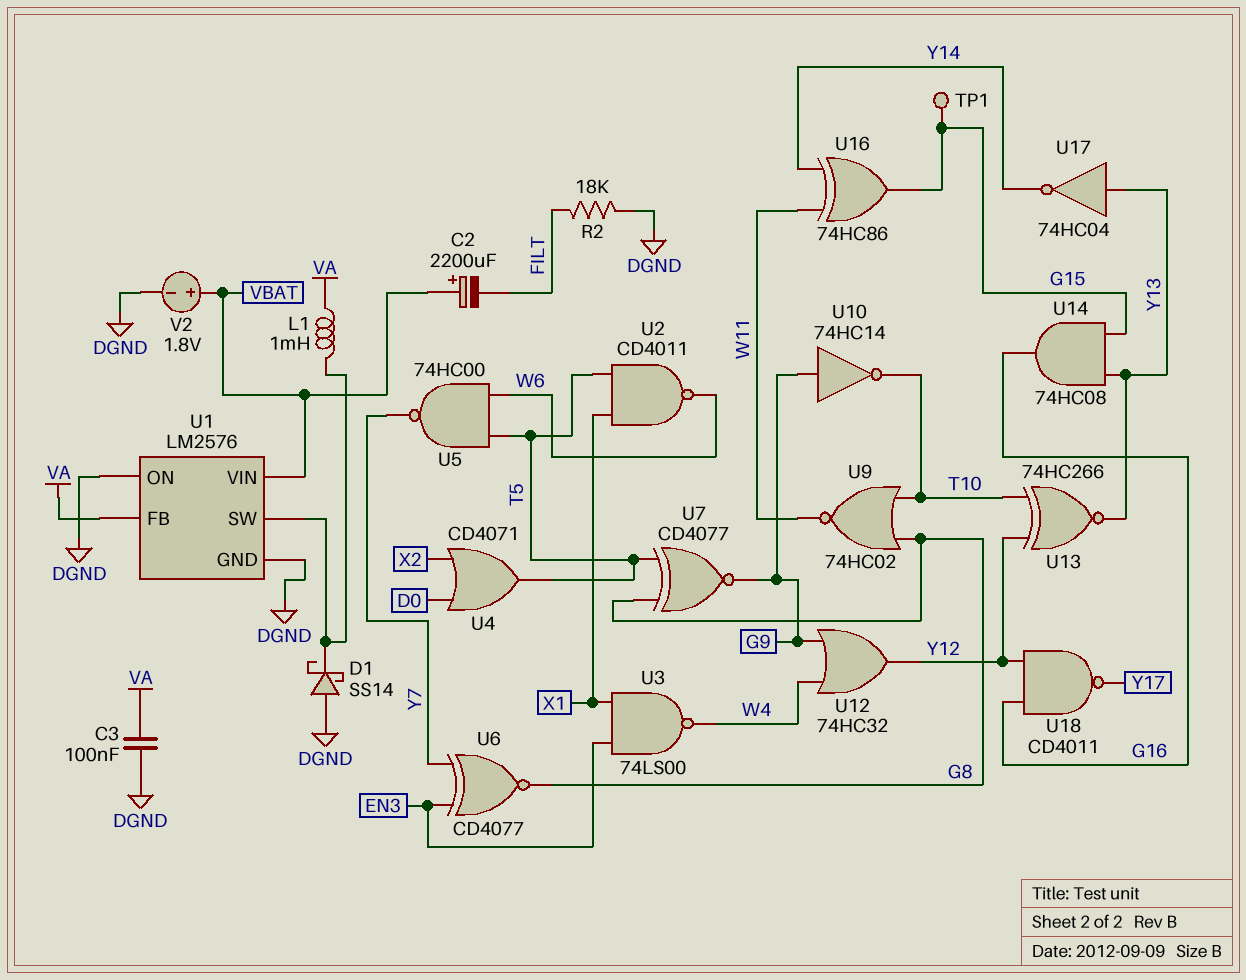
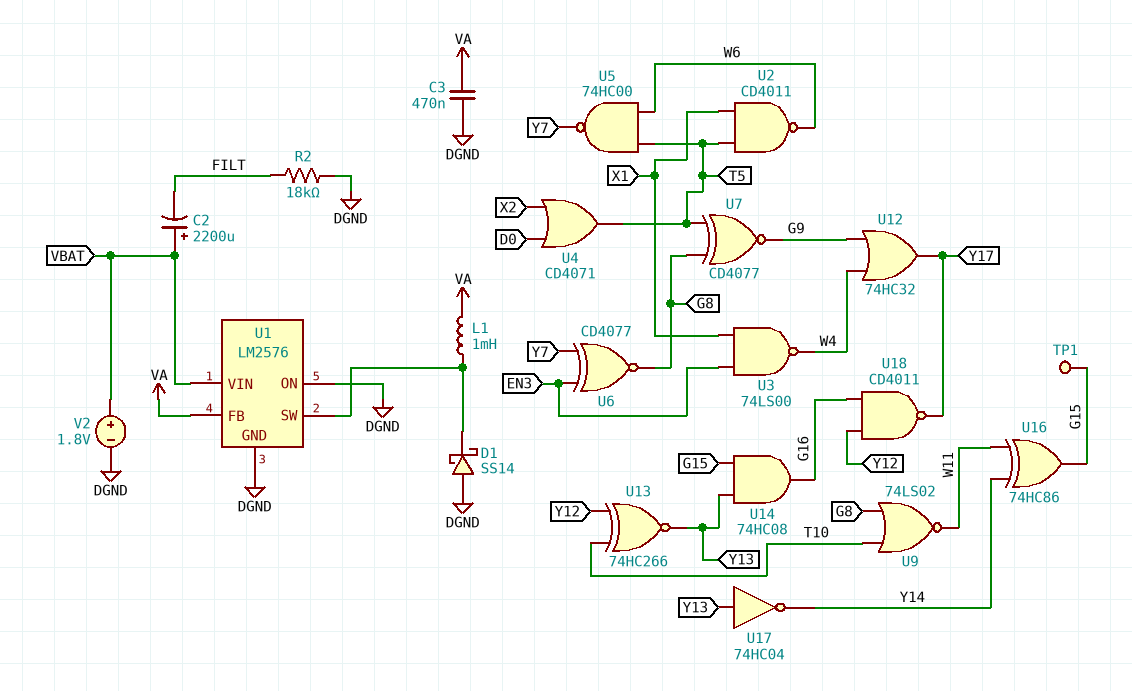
C3: 100nF (DGND, VA) -> 470nF (DGND, VA)
U9: NOR 74HC02 (in G8, in T10, out W11) -> NOR 74LS02 (in G8, in T10, out W11)
U10: NOT 74HC14 (in G9, out T10) -> none
U12: OR 74HC32 (in G9, in W4, out Y12) -> OR 74HC32 (in G9, in W4, out Y17)

